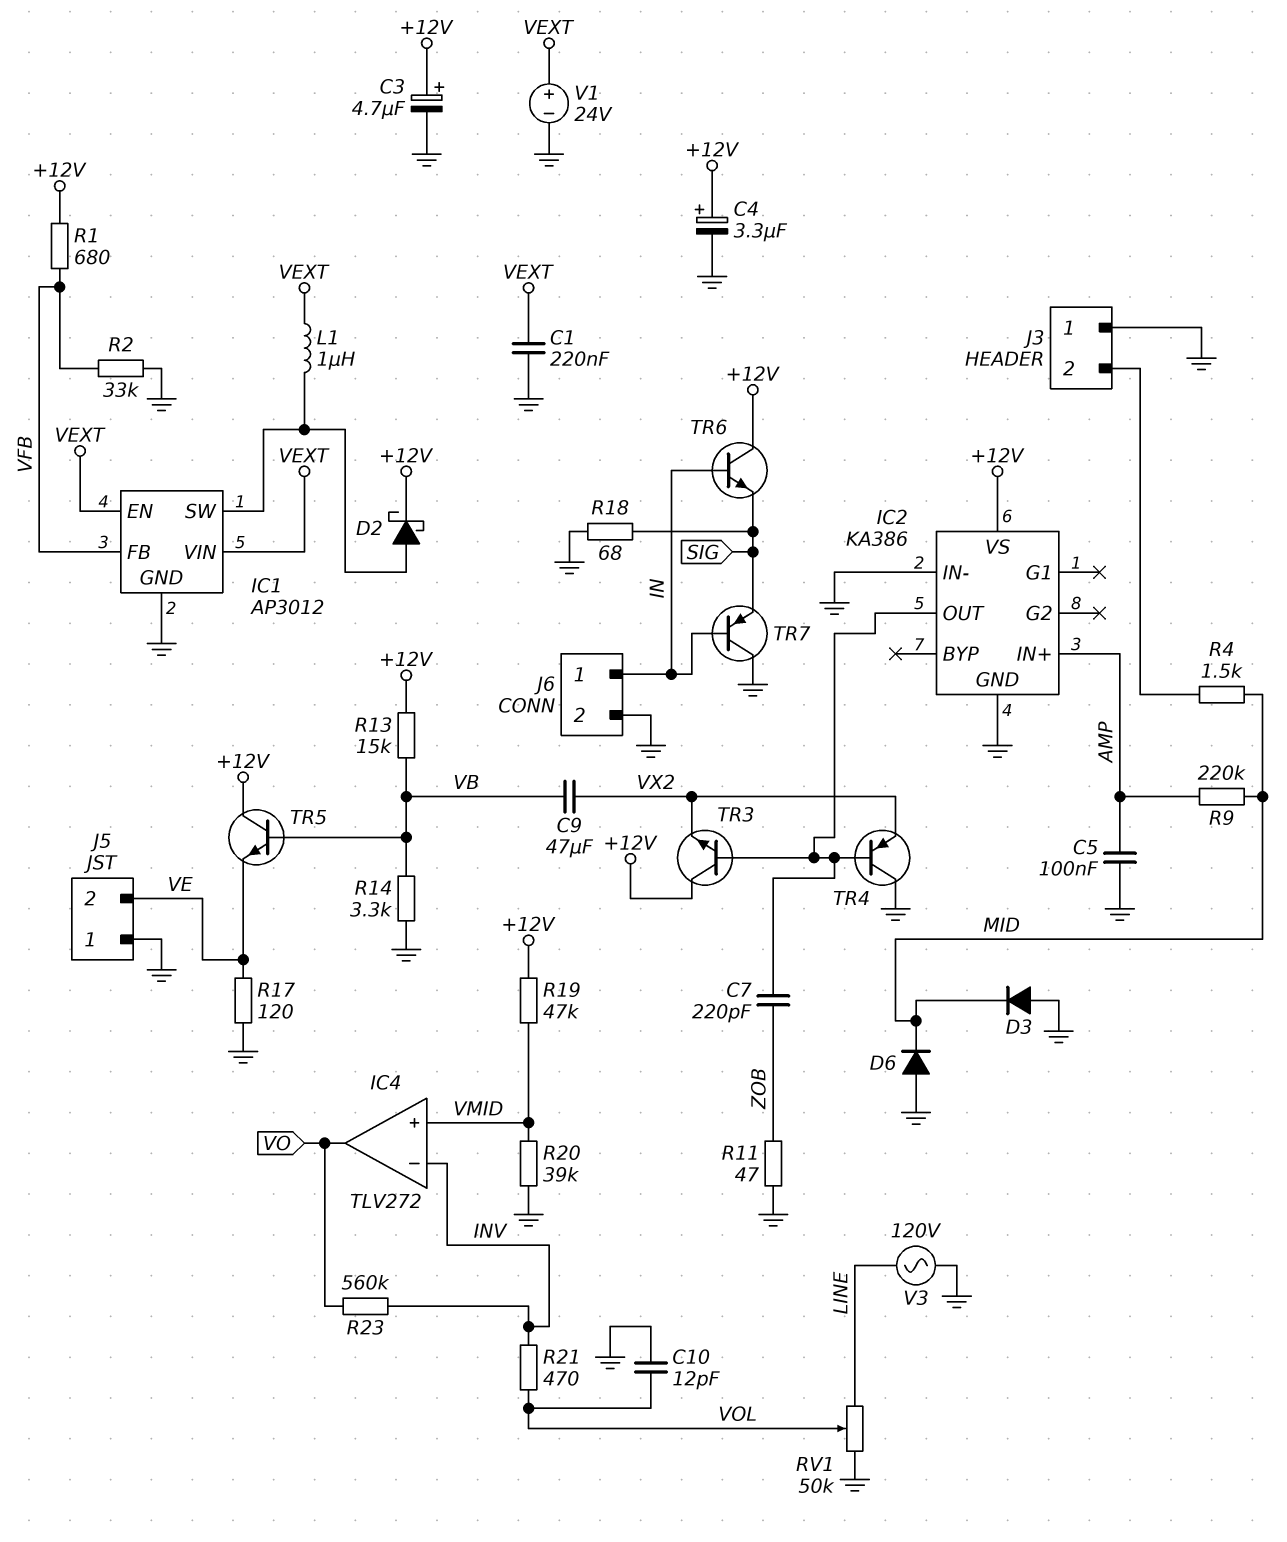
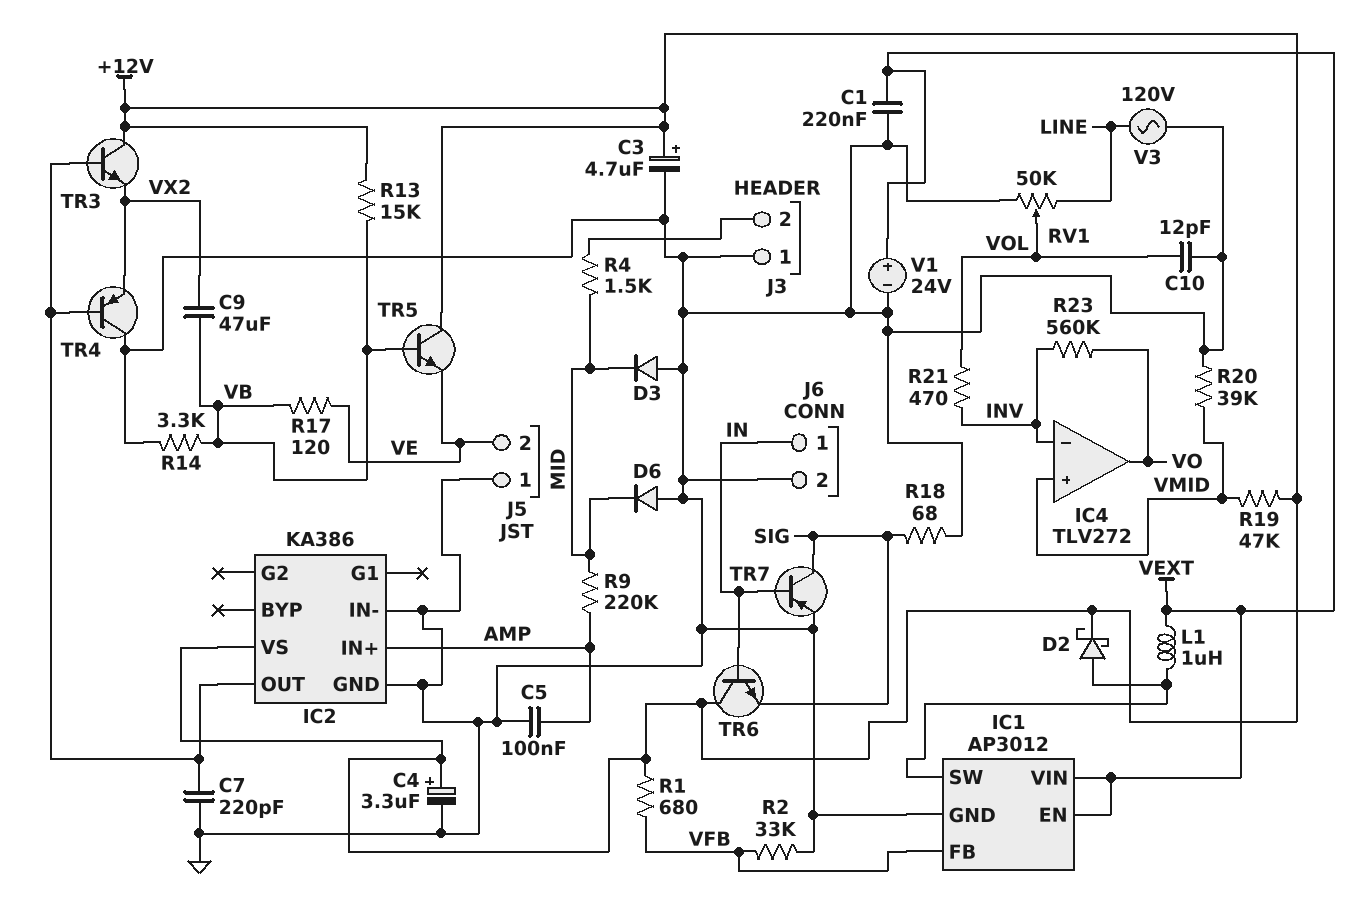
C7: 220pF (IC2/OUT, ZOB) -> 220pF (GND, IC2/OUT)
R11: 47 (GND, ZOB) -> none
R17: 120 (GND, VE) -> 120 (VB, VE)
TR7: PNP (B IN, C GND, E SIG) -> PNP (B IN, C SIG, E GND)

